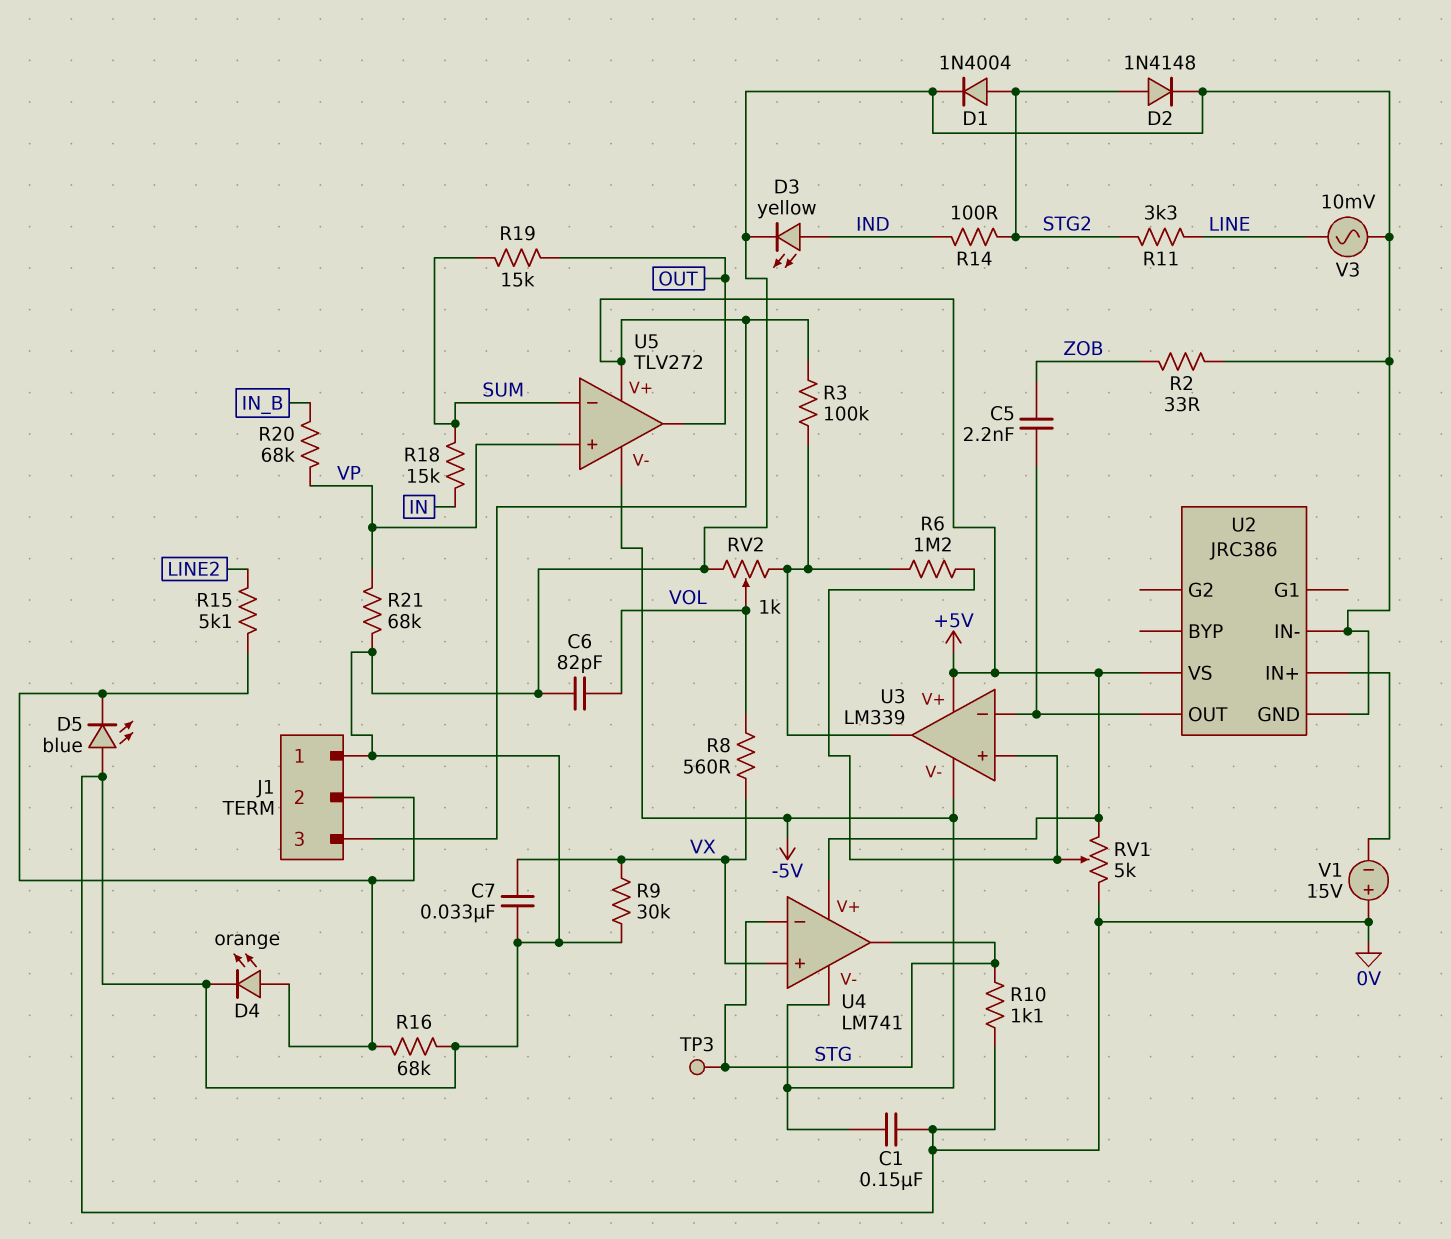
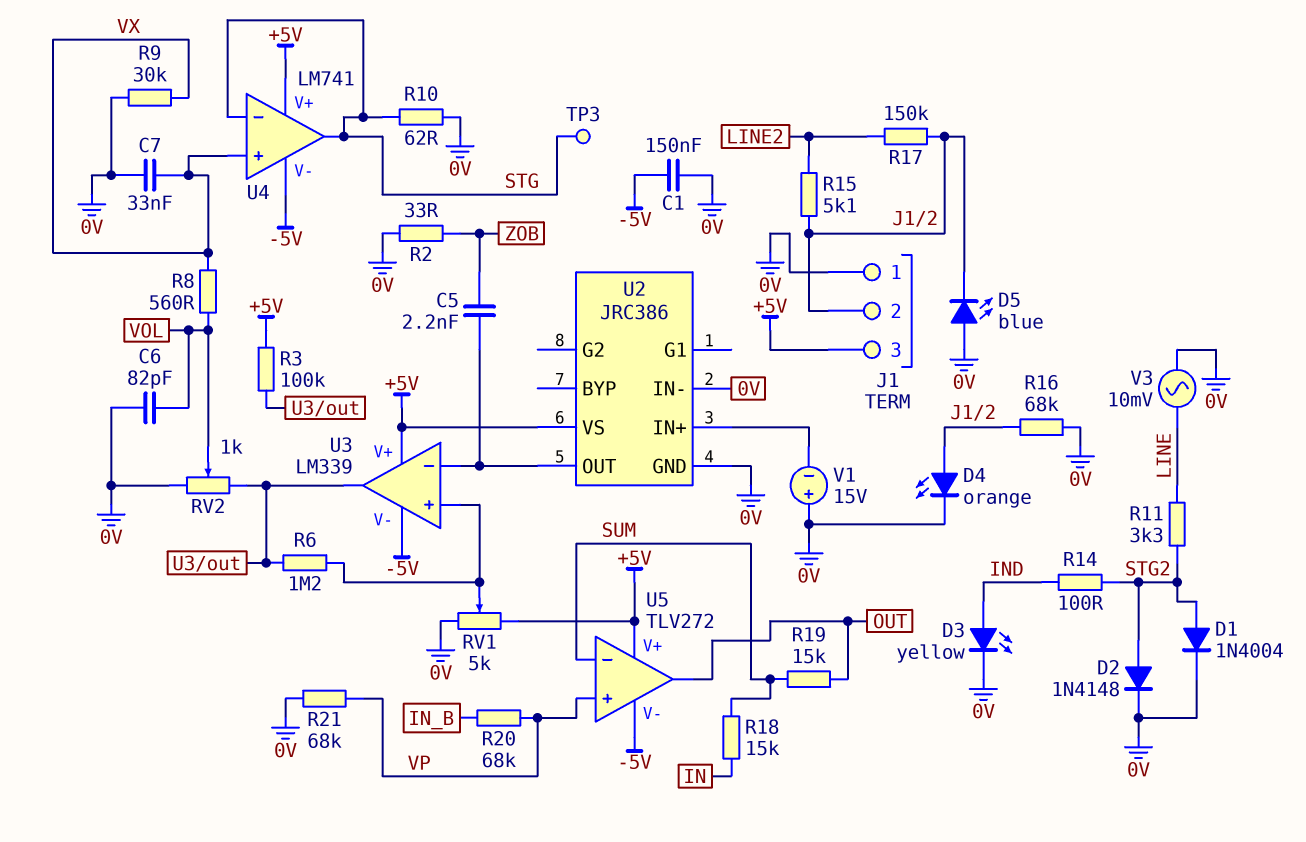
R10: 1.1k (0V, STG) -> 62 (0V, STG)
R17: none -> 150k (J1/2, LINE2)

